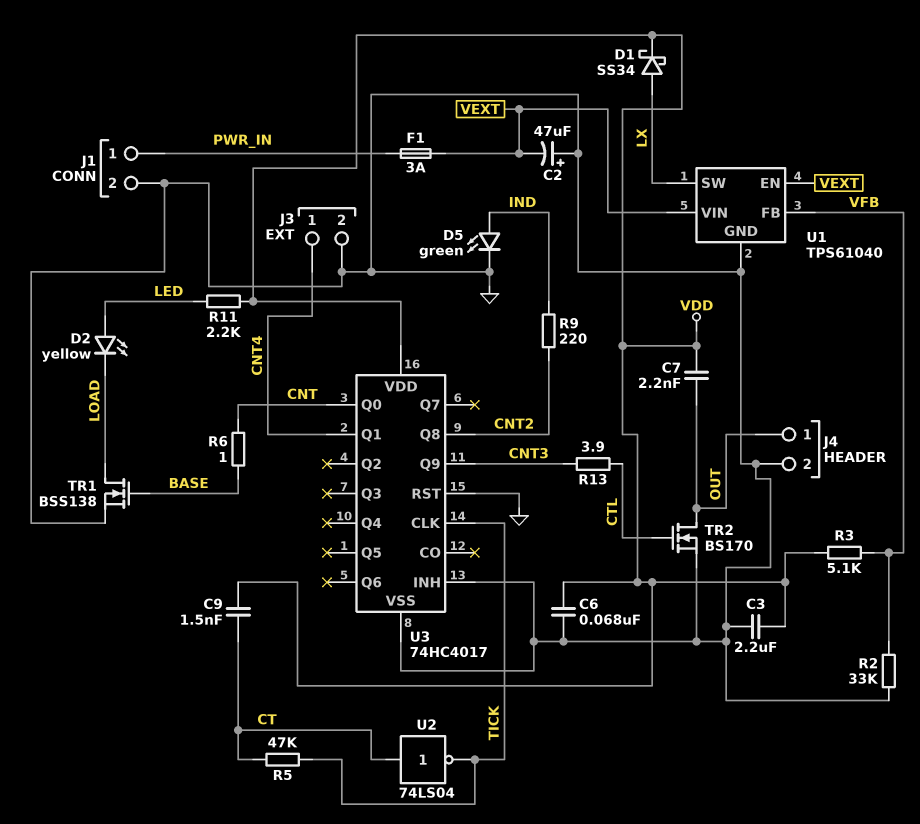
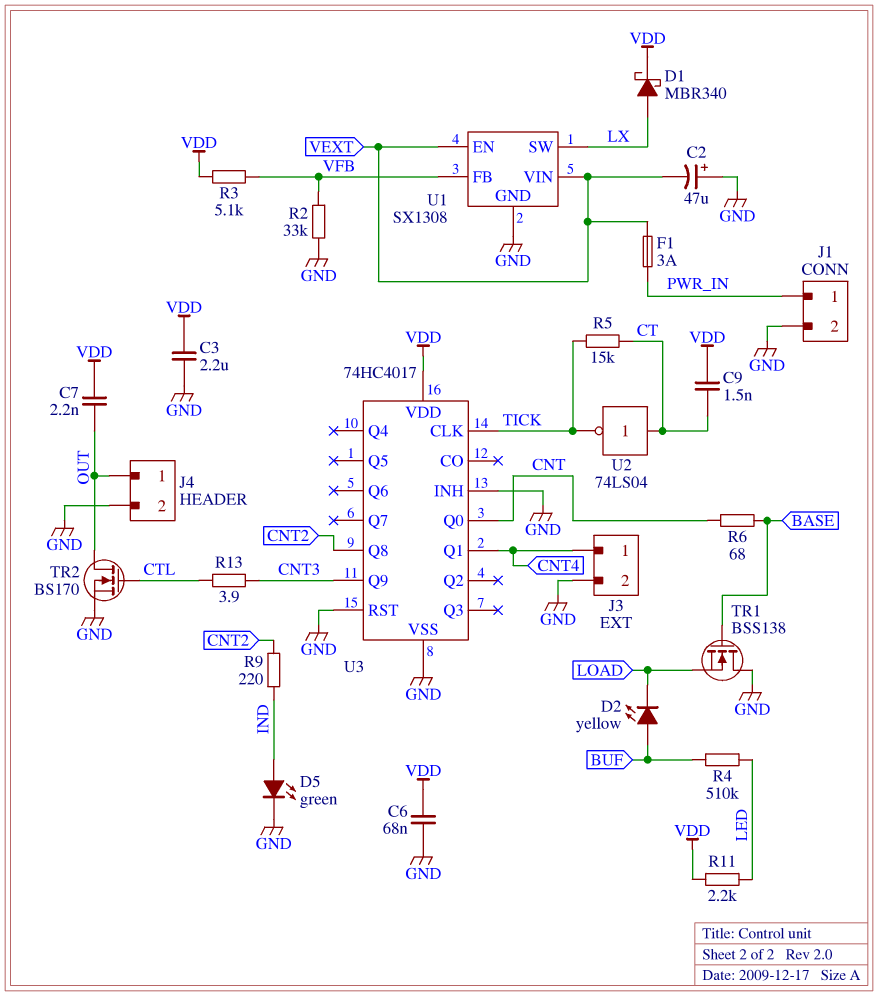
D1: schottky SS34 (A LX, K VDD) -> schottky MBR340 (A LX, K VDD)
D2: LED yellow (A LED, K LOAD) -> LED yellow (A BUF, K LOAD)
R4: none -> 510k (BUF, LED)
R5: 47k (CT, TICK) -> 15k (CT, TICK)
R6: 1 (BASE, CNT) -> 68 (BASE, CNT)
TR1: NMOS BSS138 (G BASE, D LOAD, S GND) -> NMOS BSS138 (G BASE, D GND, S LOAD)
U1: TPS61040 -> SX1308

